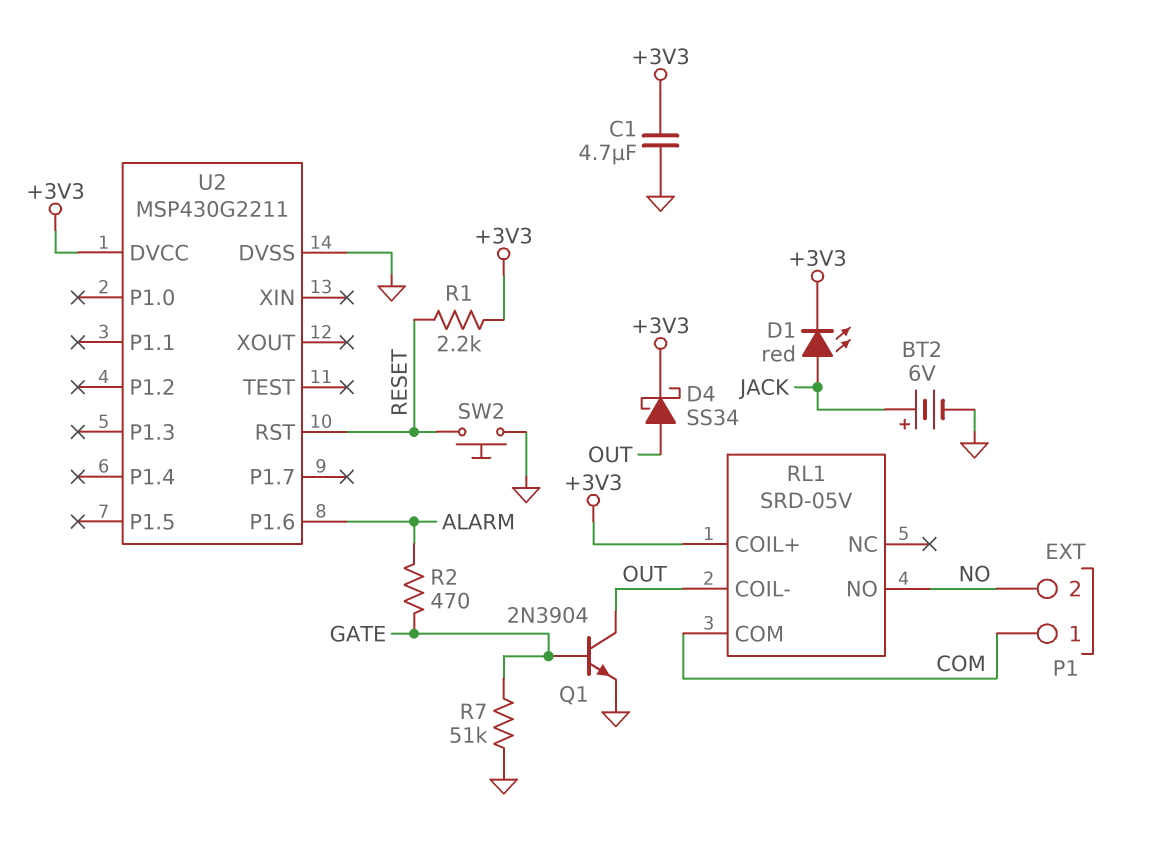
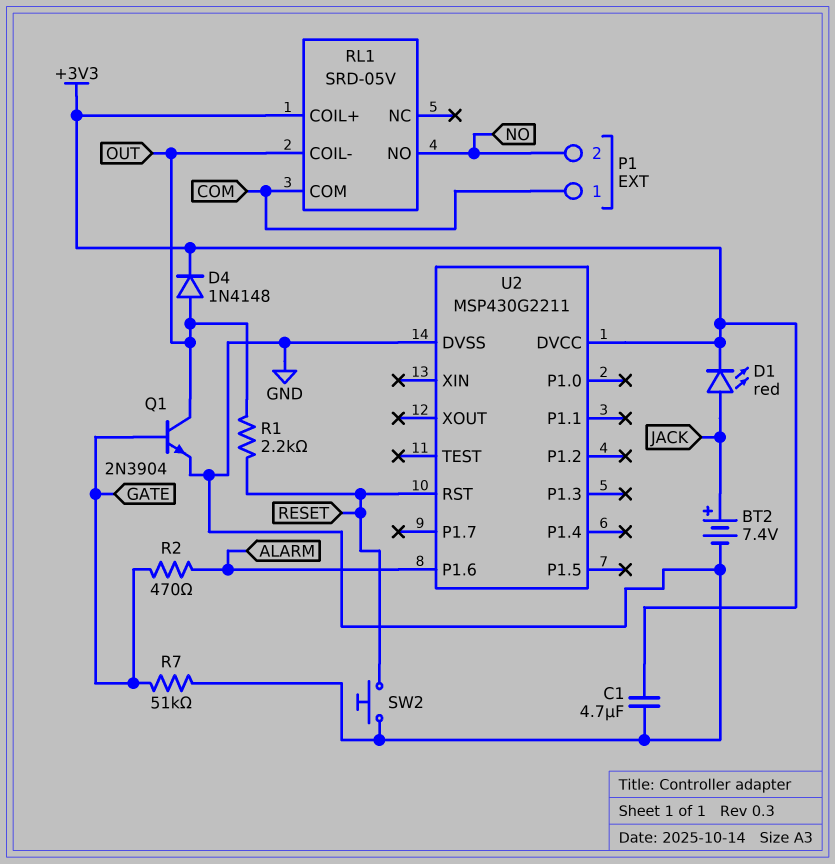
BT2: 6V (plus JACK, minus GND) -> 7.4V (plus JACK, minus GND)
D4: schottky SS34 (A OUT, K +3V3) -> diode 1N4148 (A OUT, K +3V3)
R1: 2.2k (+3V3, RESET) -> 2.2k (OUT, RESET)

